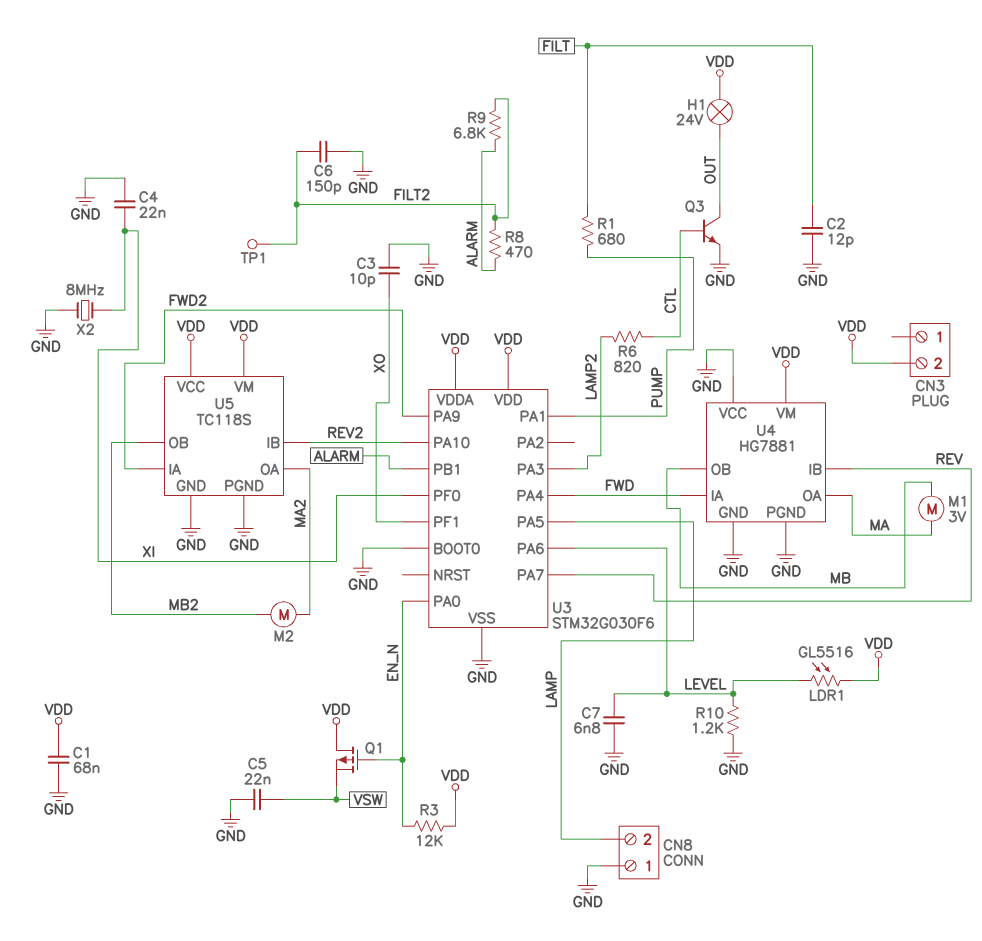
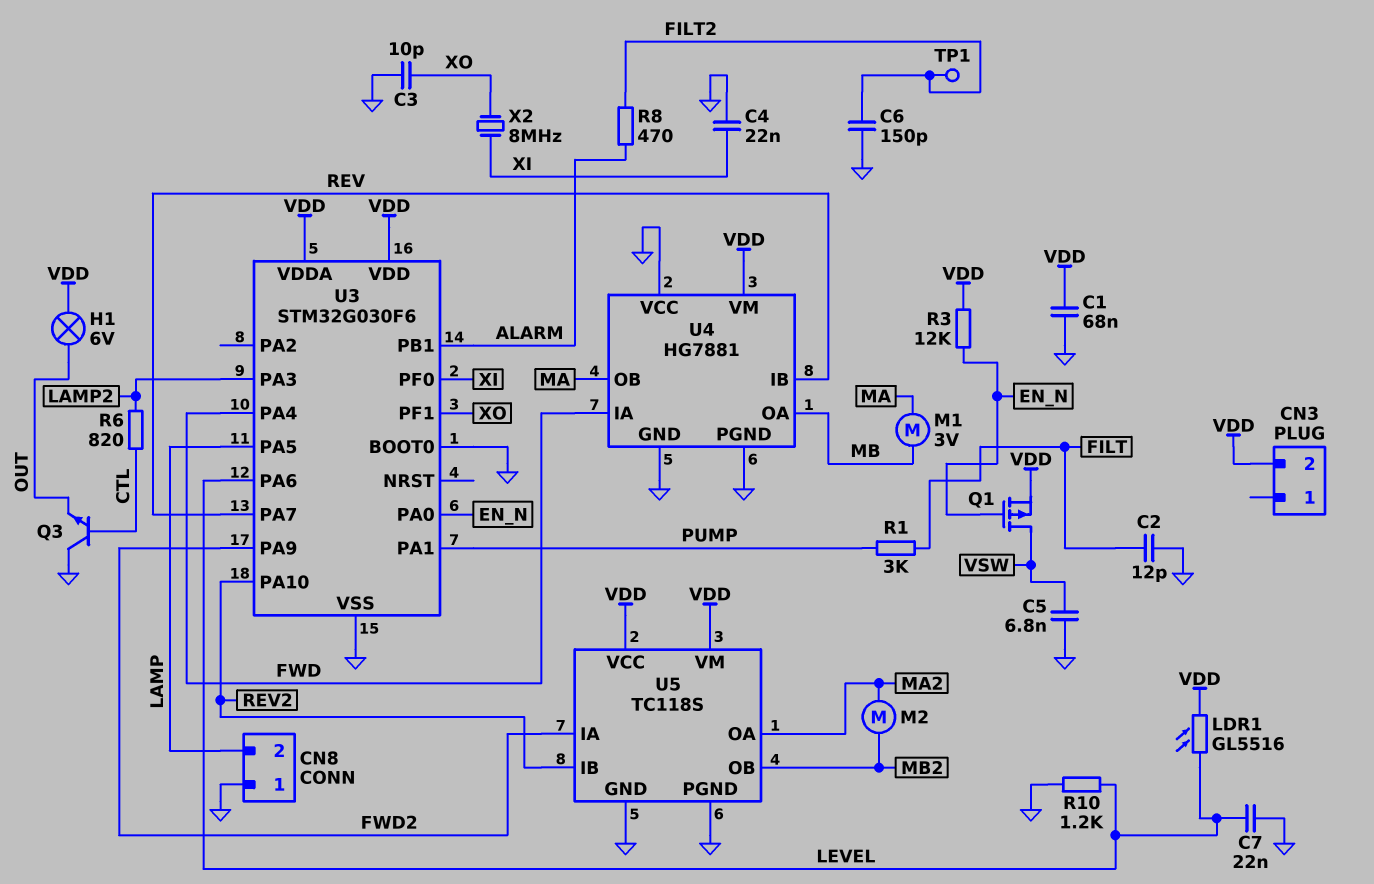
C5: 22nF (GND, VSW) -> 6.8nF (GND, VSW)
C7: 6.8nF (GND, LEVEL) -> 22nF (GND, LEVEL)
H1: lamp 24V (OUT, VDD) -> lamp 6V (OUT, VDD)
Q1: PMOS (G EN_N, D VDD, S VSW) -> PMOS (G EN_N, D VSW, S VDD)
Q3: NPN (B CTL, C OUT, E GND) -> NPN (B CTL, C GND, E OUT)
R1: 680 (FILT, PUMP) -> 3k (FILT, PUMP)
R9: 6.8k (ALARM, FILT2) -> none
U4 pin OA: MA -> MB
U4 pin OB: MB -> MA
X2: 8MHz (GND, XI) -> 8MHz (XI, XO)

